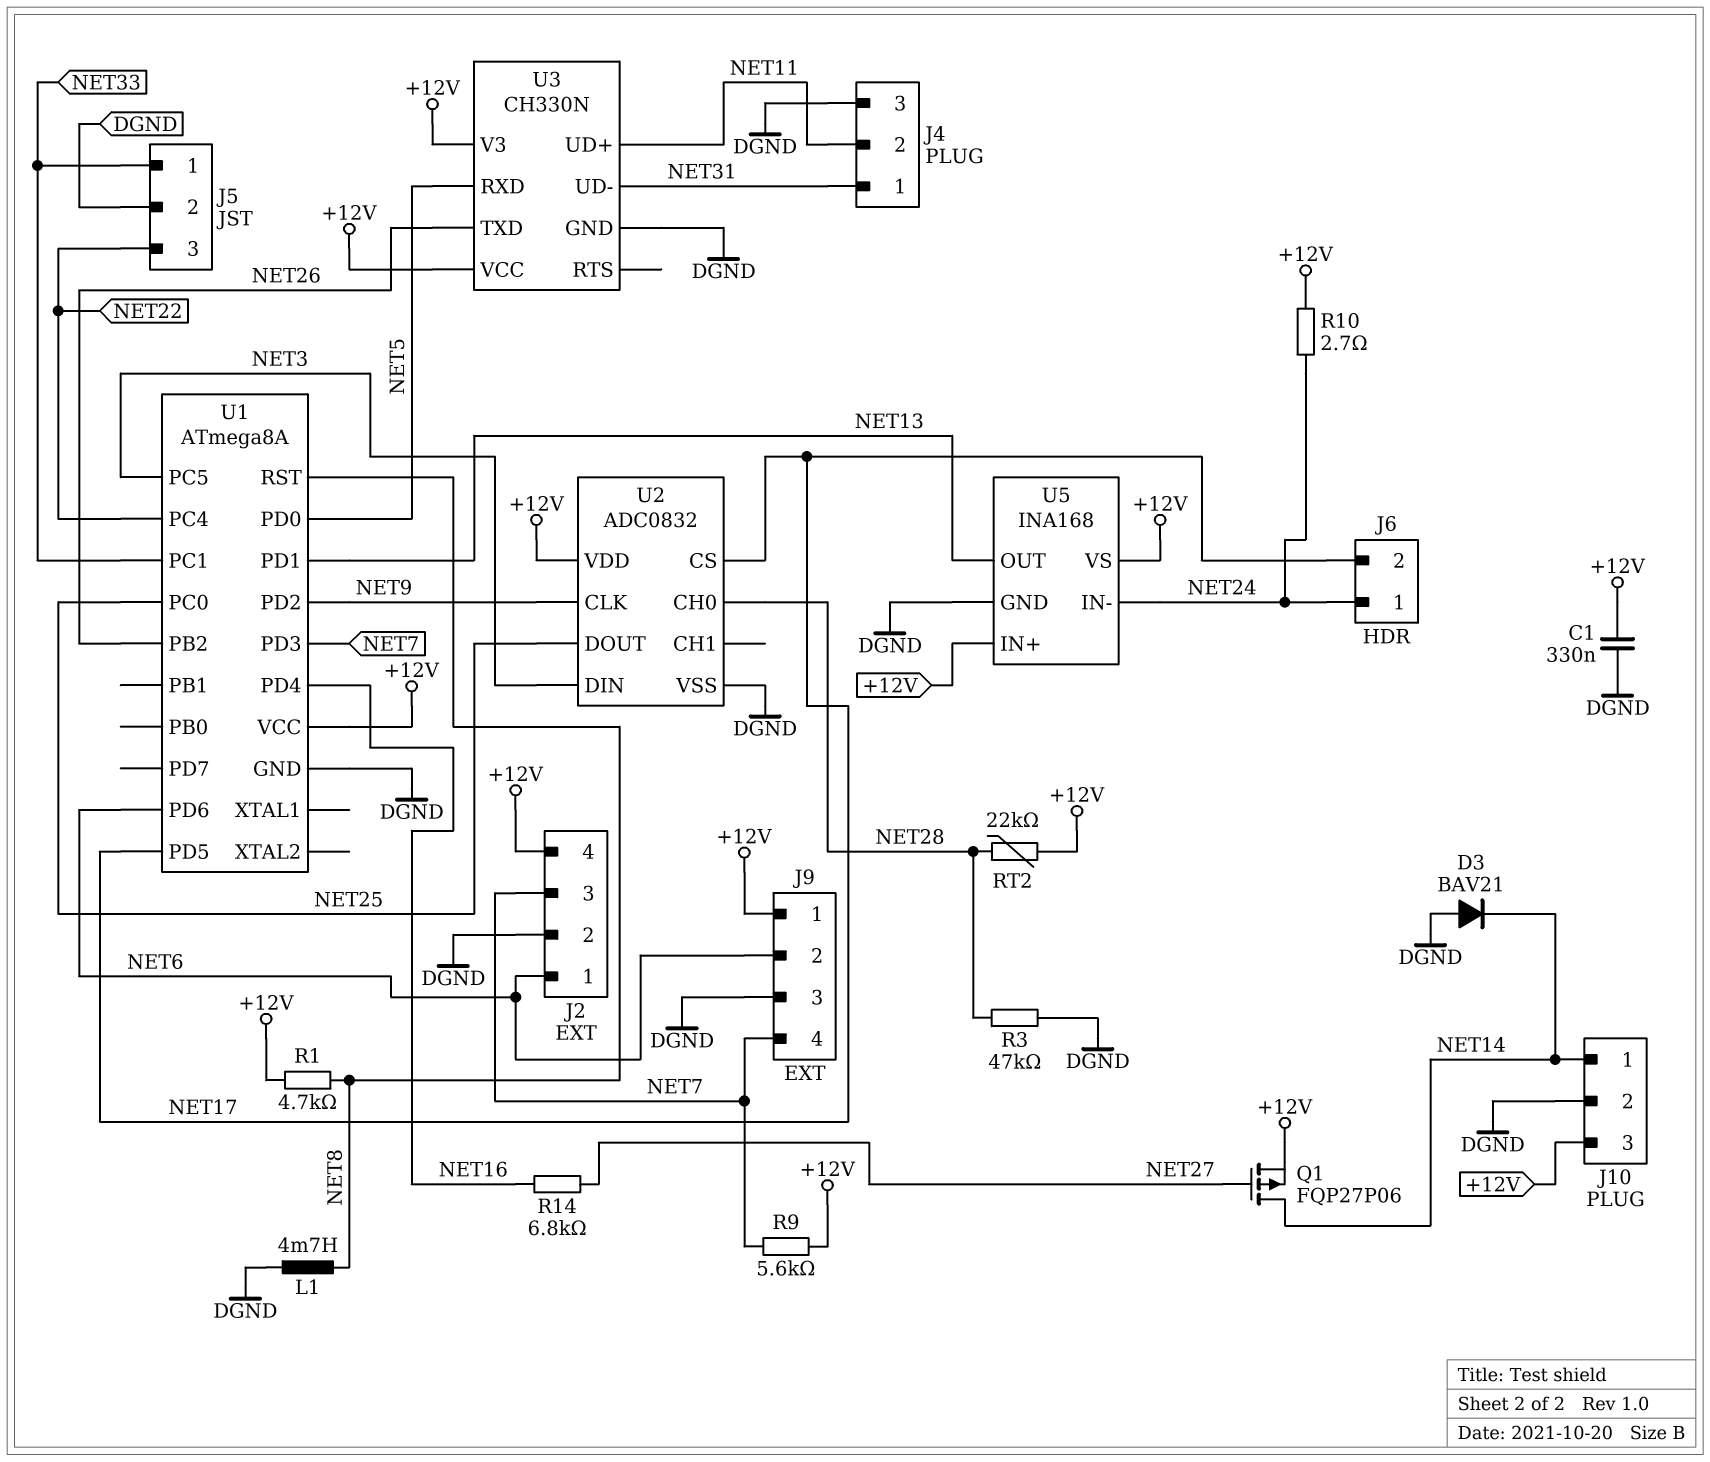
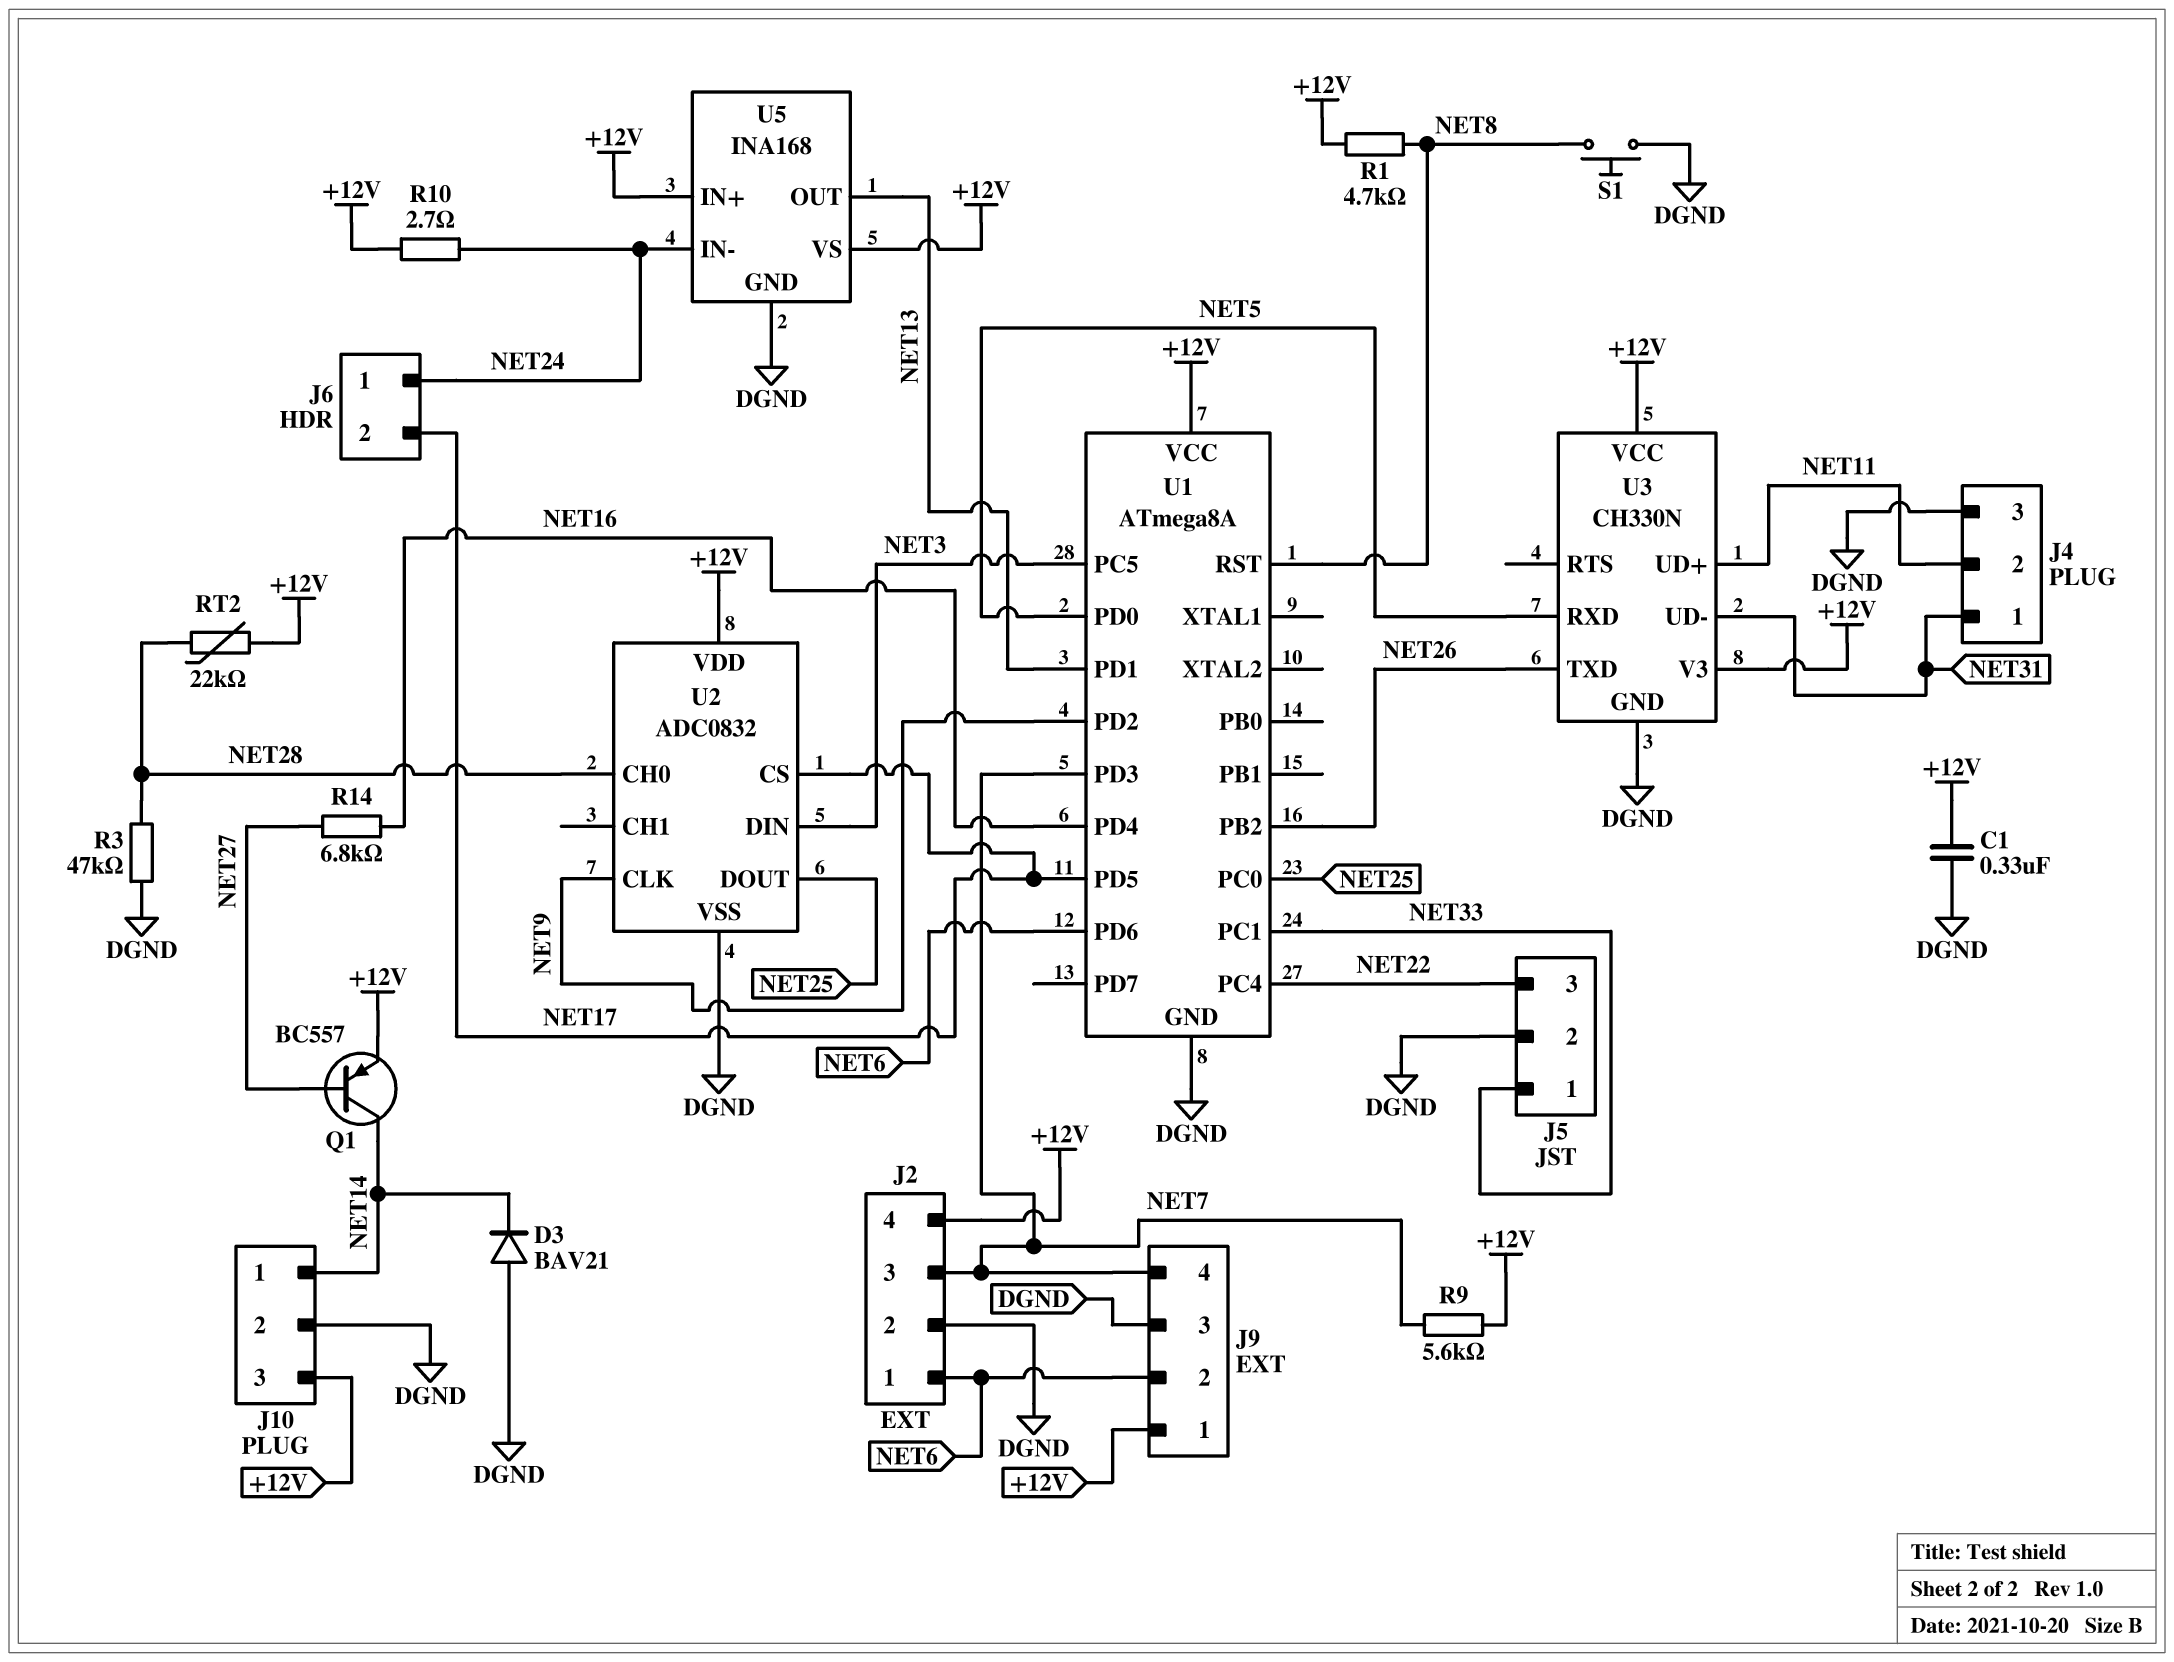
L1: 4.7mH (DGND, NET8) -> none
Q1: PMOS FQP27P06 (G NET27, D NET14, S +12V) -> PNP BC557 (B NET27, C NET14, E +12V)
S1: none -> button (DGND, NET8)

